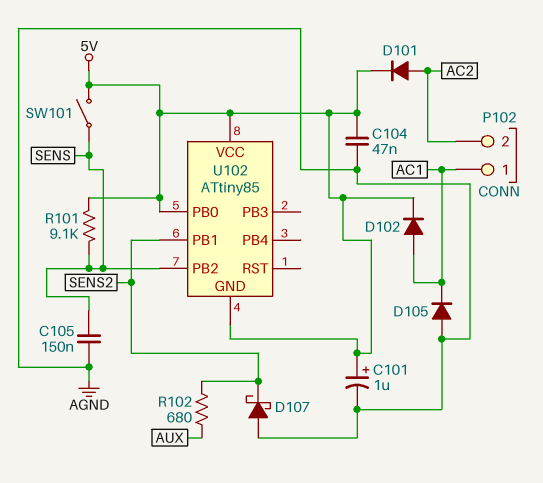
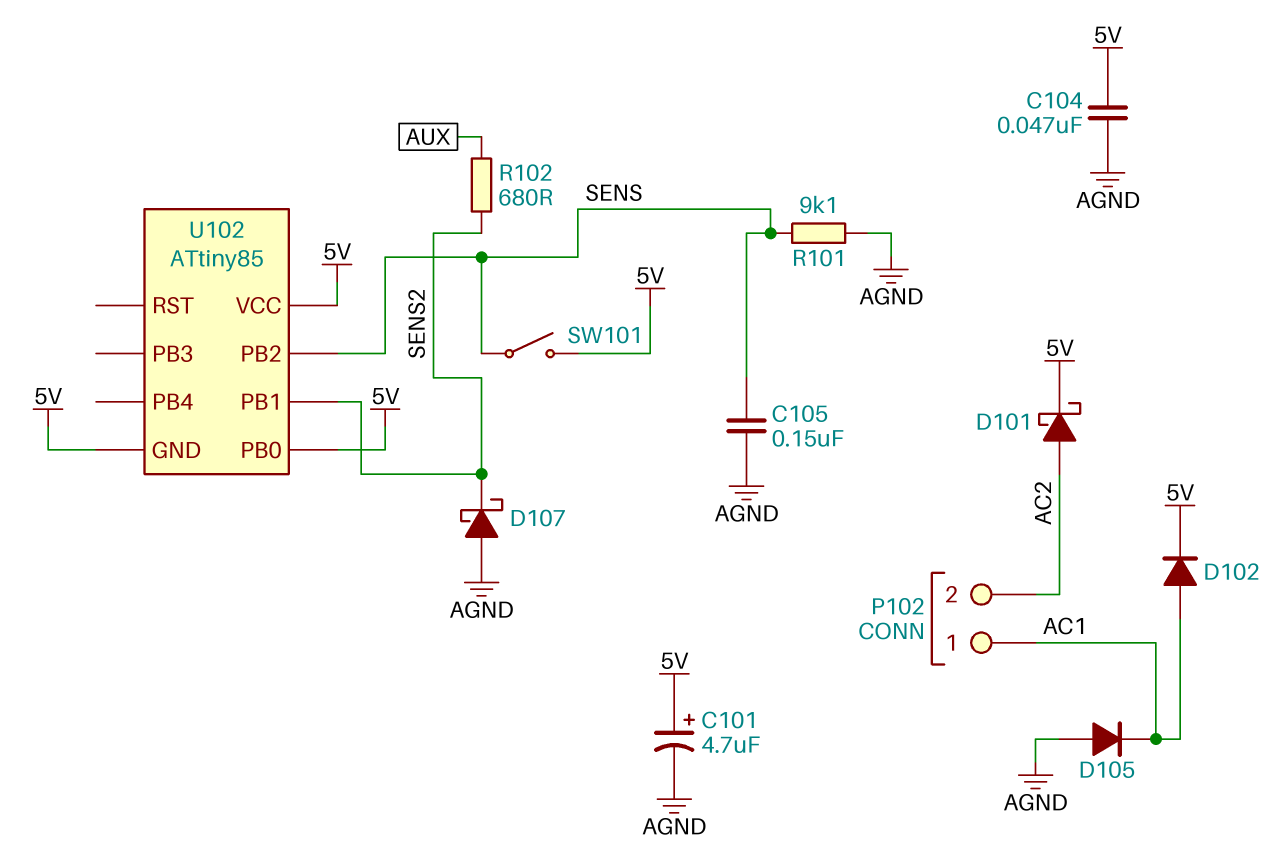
C101: 1uF (plus 5V, minus AGND) -> 4.7uF (plus 5V, minus AGND)
D101: diode (A AC2, K 5V) -> schottky (A AC2, K 5V)
R101: 9.1k (5V, SENS) -> 9.1k (AGND, SENS)

